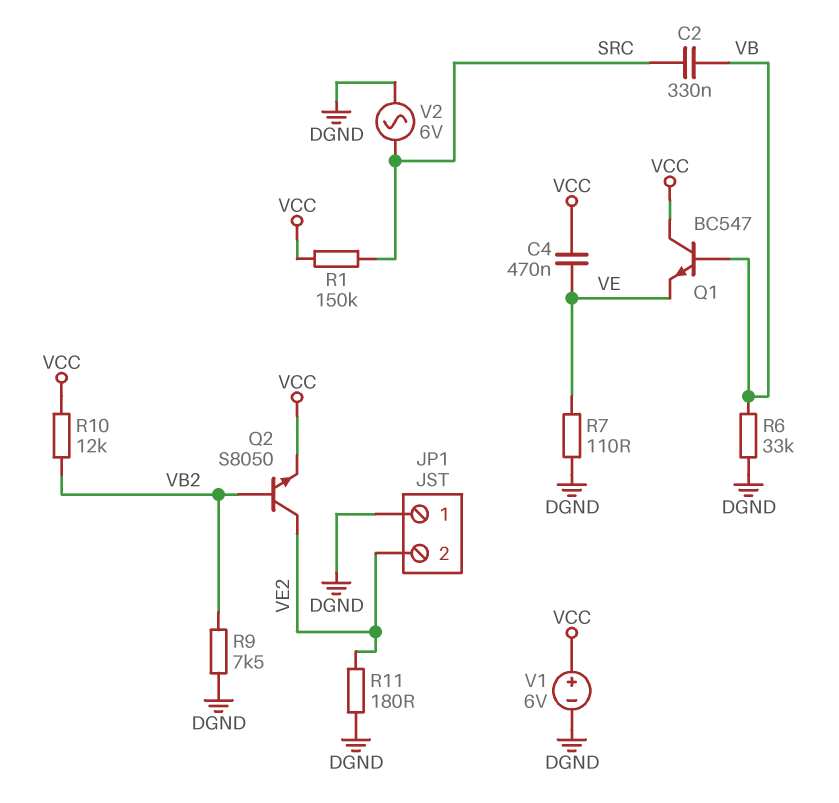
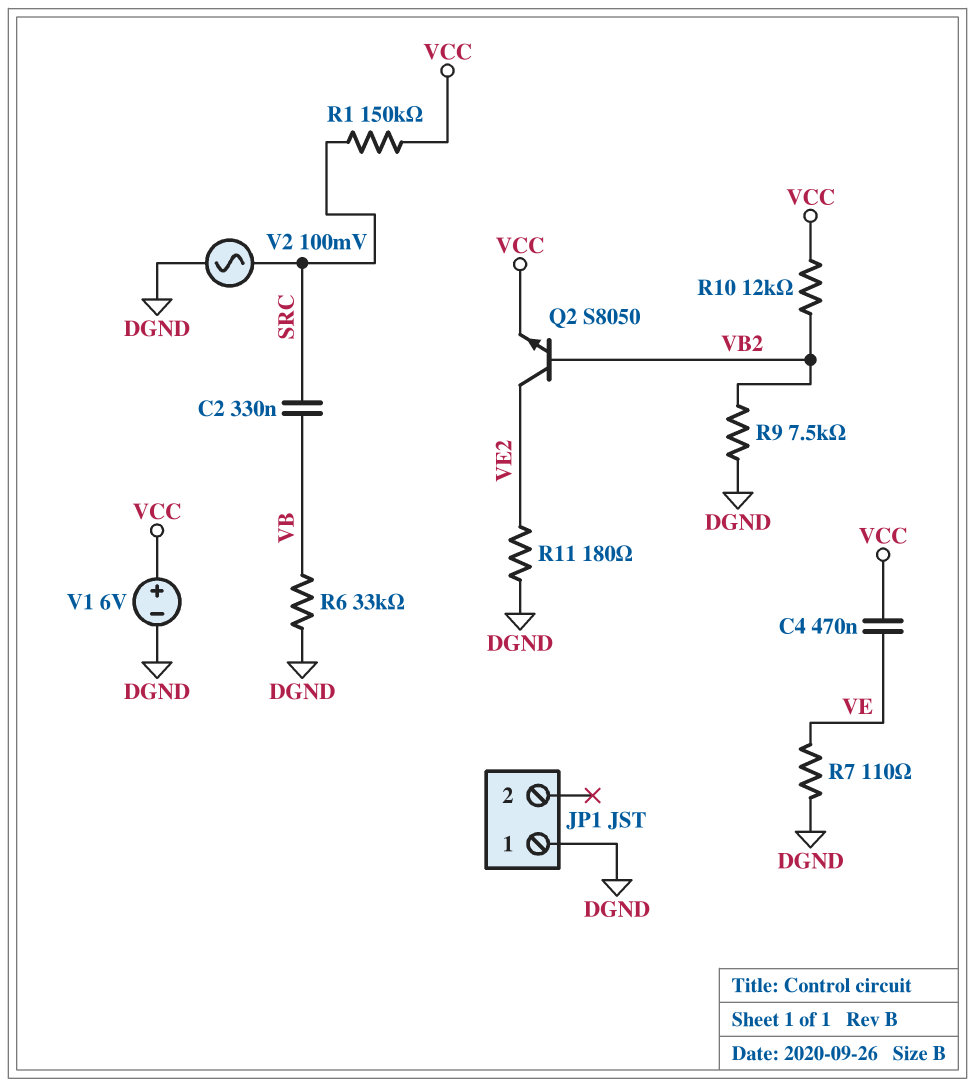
JP1 pin 2: VE2 -> none
Q1: NPN BC547 (B VB, C VCC, E VE) -> none
V2: AC 6V (DGND, SRC) -> AC 100mV (DGND, SRC)

